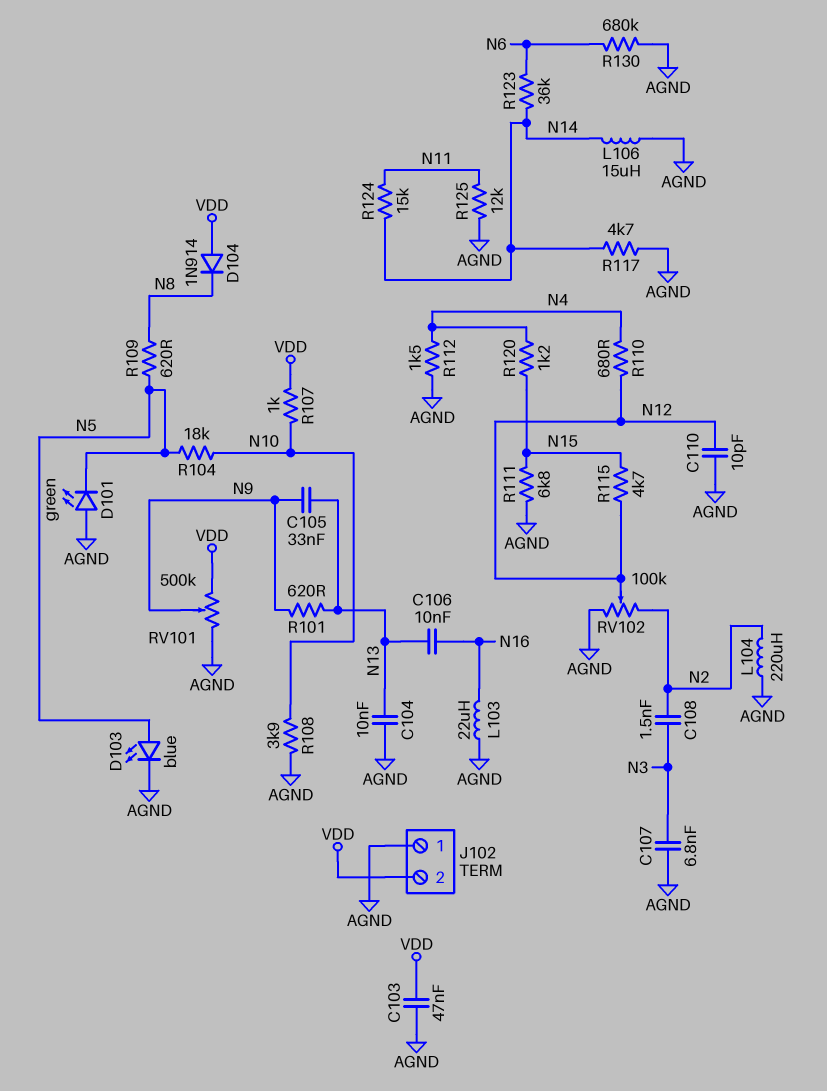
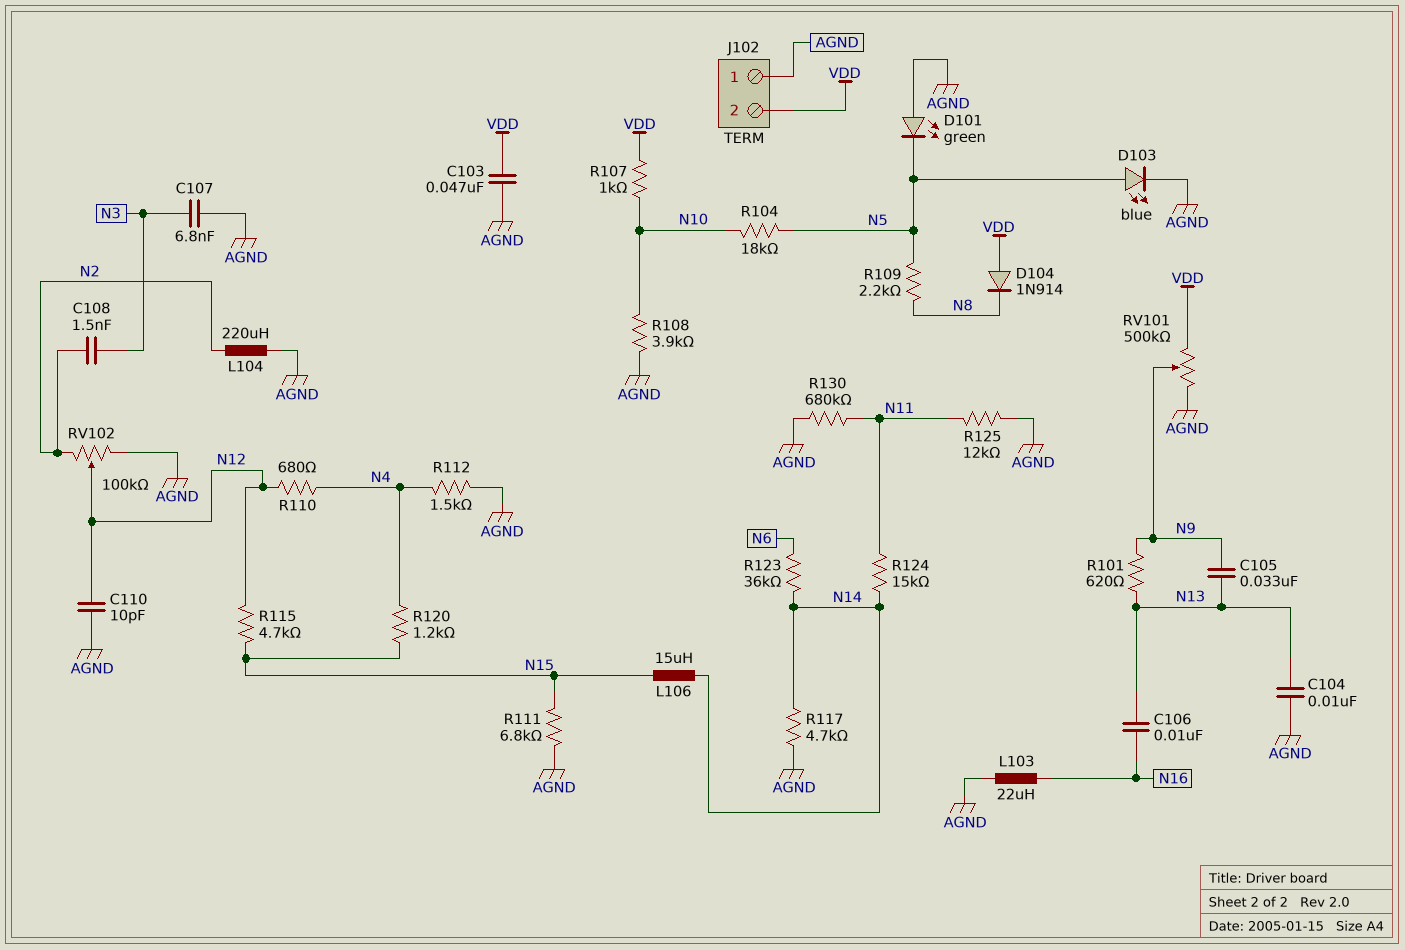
L106: 15uH (AGND, N14) -> 15uH (N14, N15)
R109: 620 (N5, N8) -> 2.2k (N5, N8)
R130: 680k (AGND, N6) -> 680k (AGND, N11)

